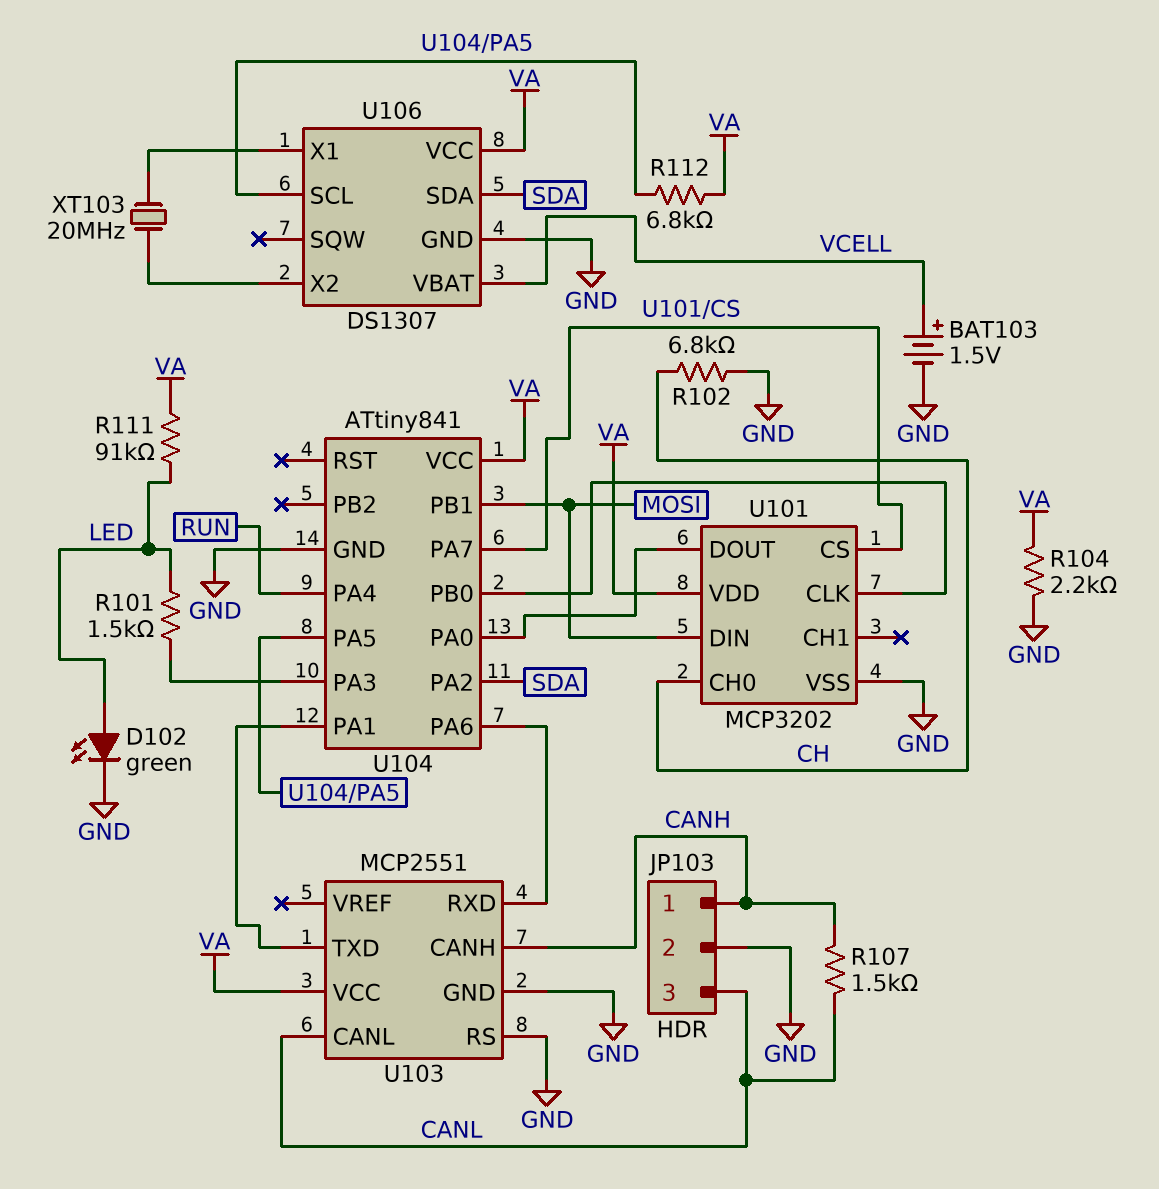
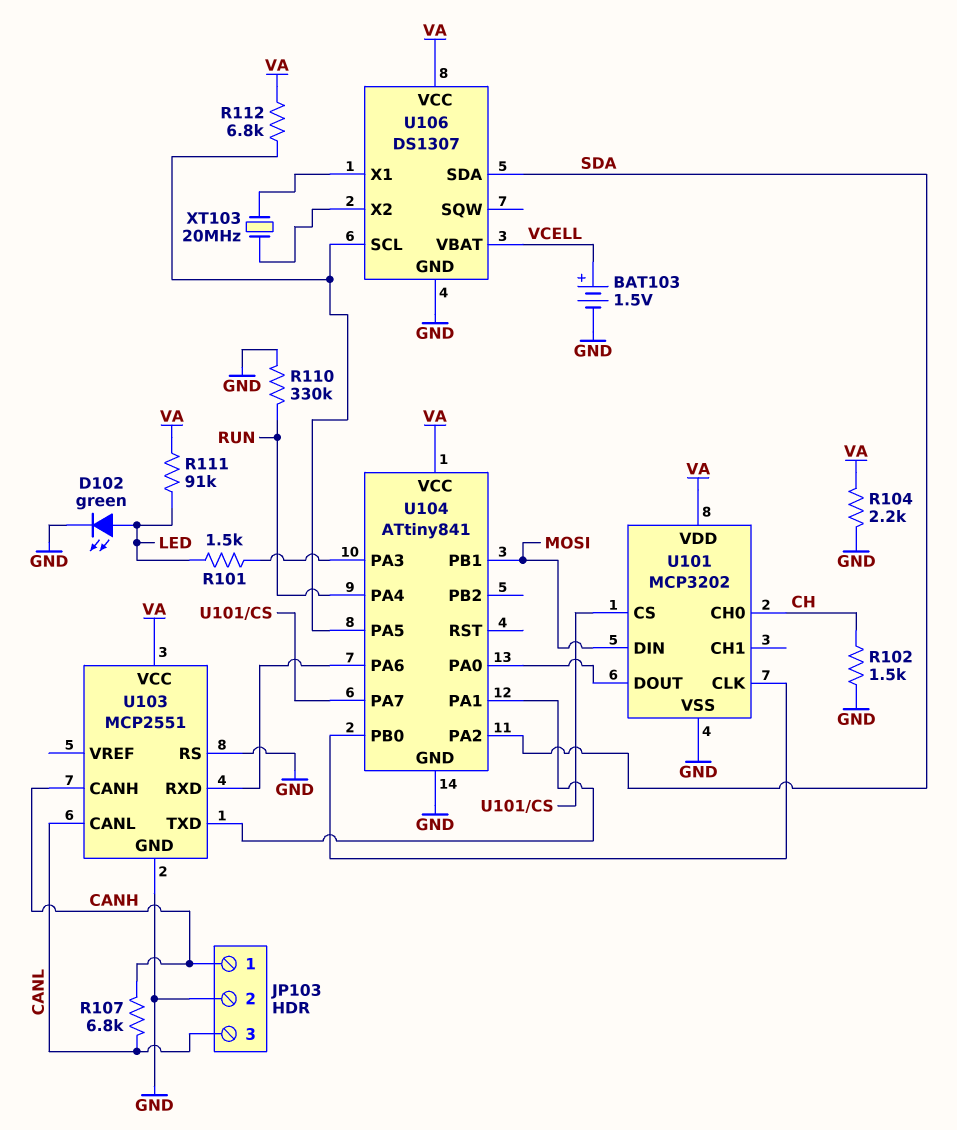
R102: 6.8k (CH, GND) -> 1.5k (CH, GND)
R107: 1.5k (CANH, CANL) -> 6.8k (CANH, CANL)
R110: none -> 330k (GND, RUN)

